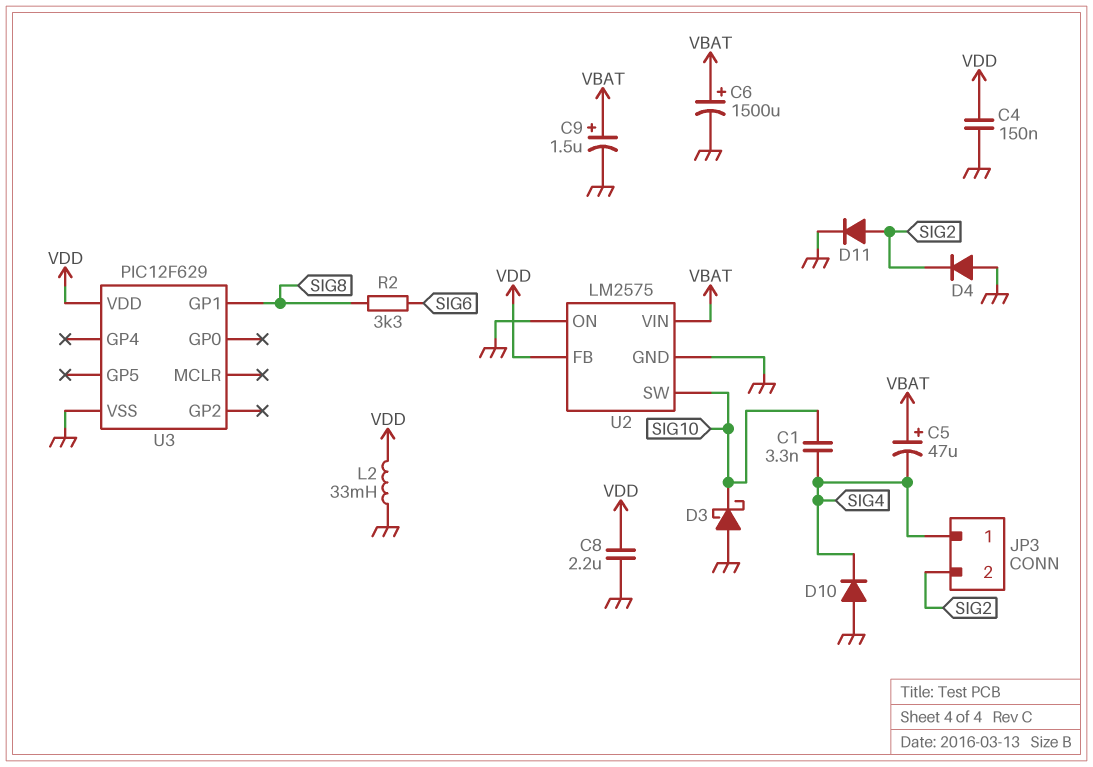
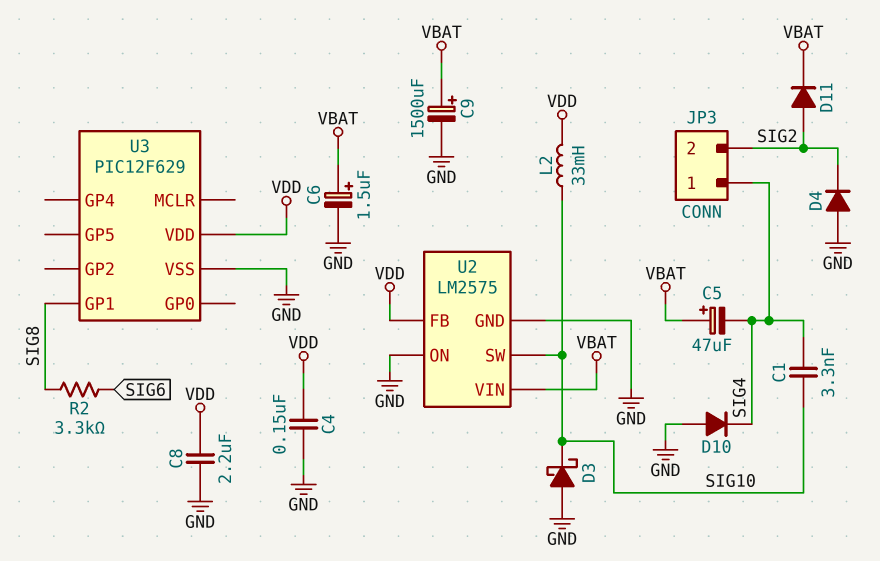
C6: 1500uF (plus VBAT, minus GND) -> 1.5uF (plus VBAT, minus GND)
C9: 1.5uF (plus VBAT, minus GND) -> 1500uF (plus VBAT, minus GND)
D11: diode (A SIG2, K GND) -> diode (A SIG2, K VBAT)
L2: 33mH (GND, VDD) -> 33mH (SIG10, VDD)

